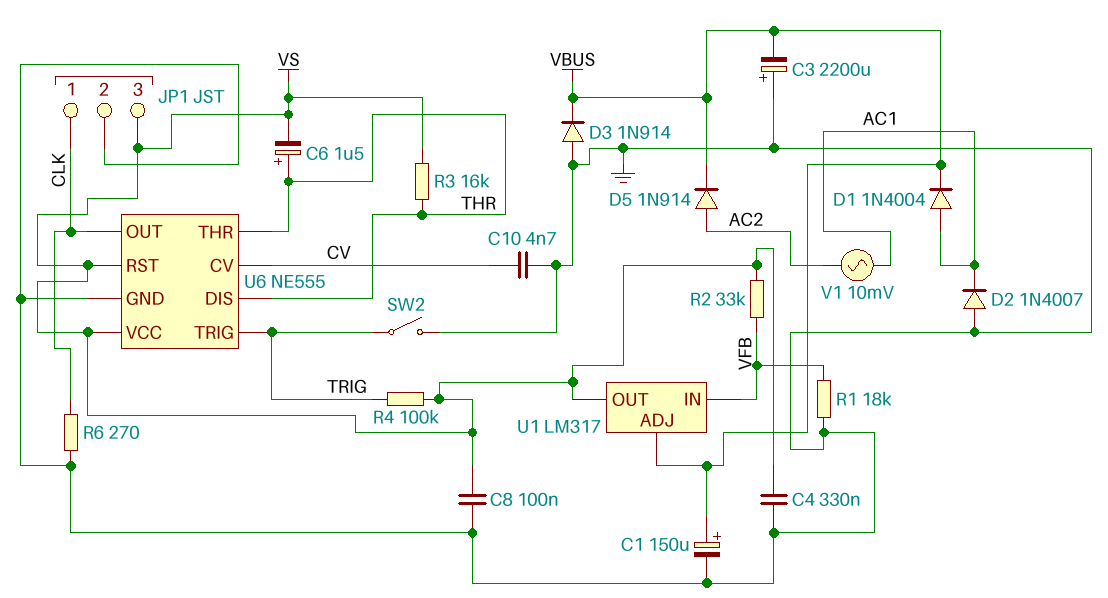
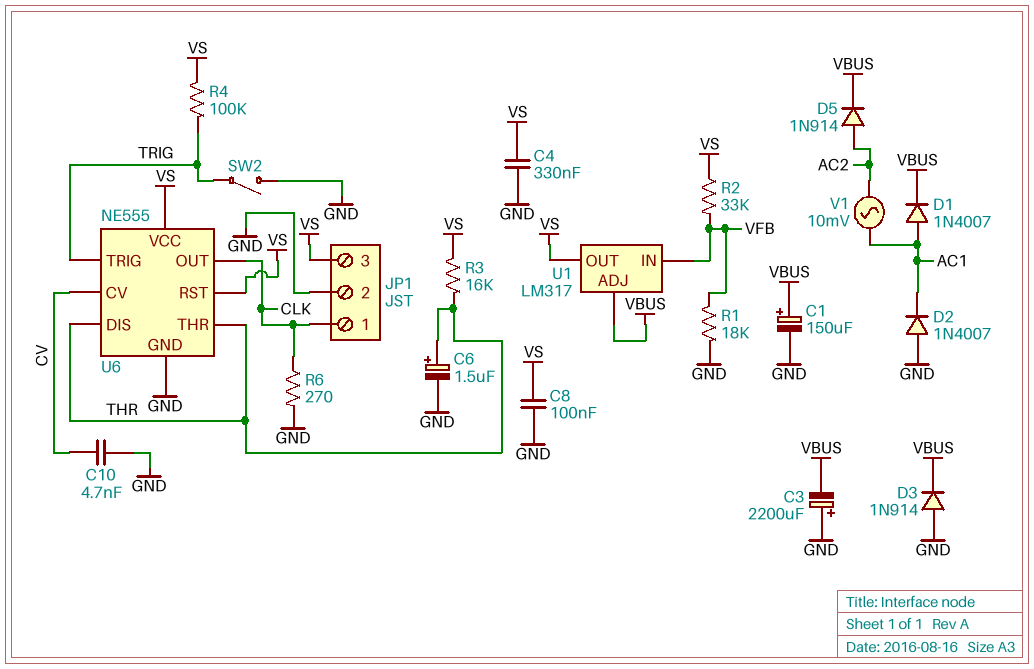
C6: 1.5uF (plus THR, minus VS) -> 1.5uF (plus THR, minus GND)
D1: diode 1N4004 (A AC1, K VBUS) -> diode 1N4007 (A AC1, K VBUS)

